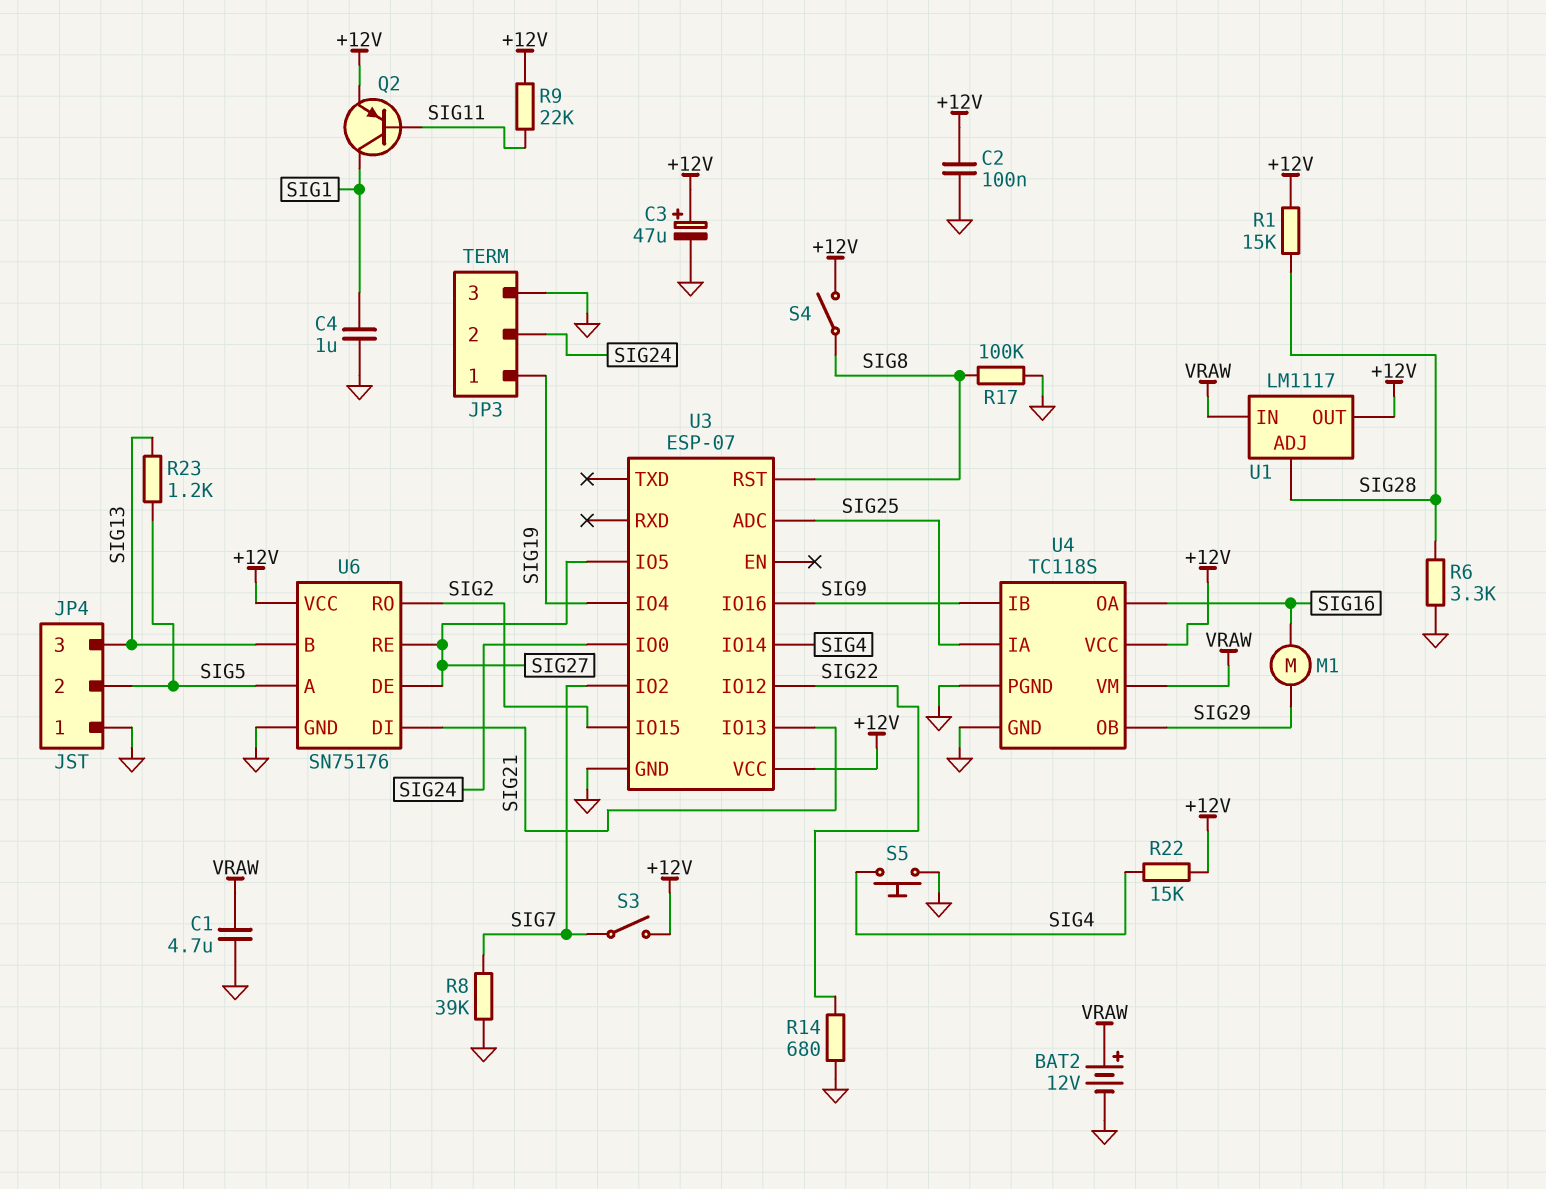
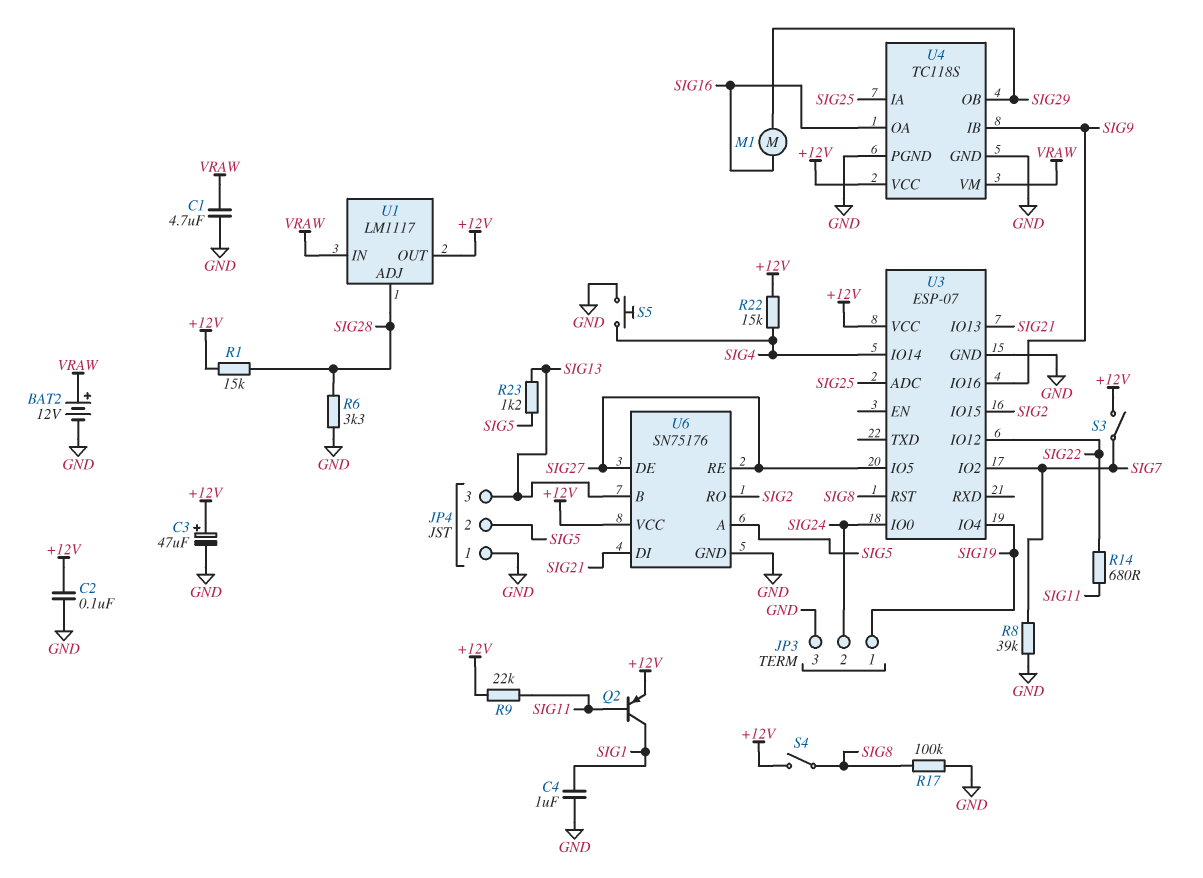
R14: 680 (GND, SIG22) -> 680 (SIG11, SIG22)

